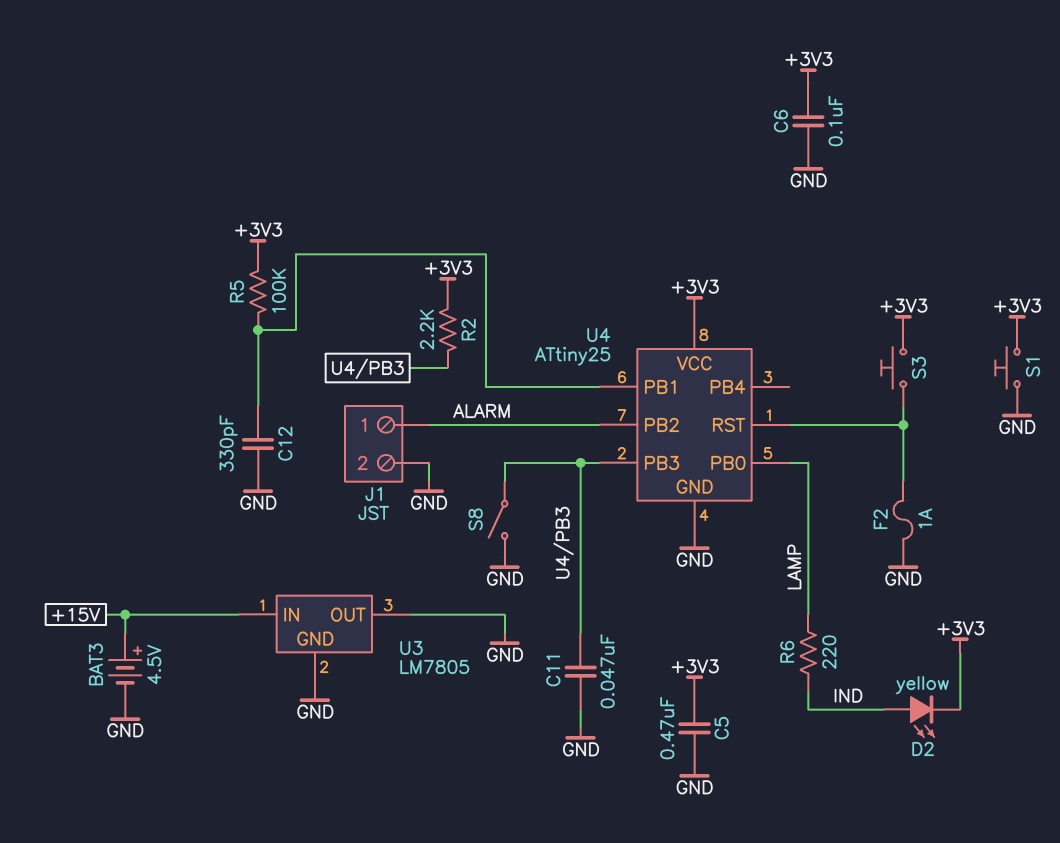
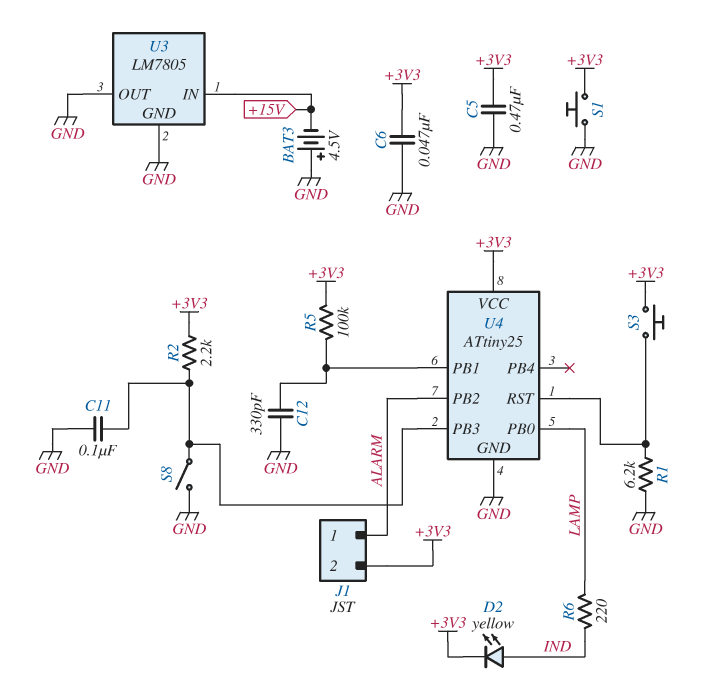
BAT3: 4.5V (plus +15V, minus GND) -> 4.5V (plus GND, minus +15V)
C6: 100nF (+3V3, GND) -> 47nF (+3V3, GND)
C11: 47nF (GND, U4/PB3) -> 100nF (GND, U4/PB3)
F2: 1A (GND, U4/RST) -> none
J1 pin 2: GND -> +3V3
R1: none -> 6.2k (GND, U4/RST)

